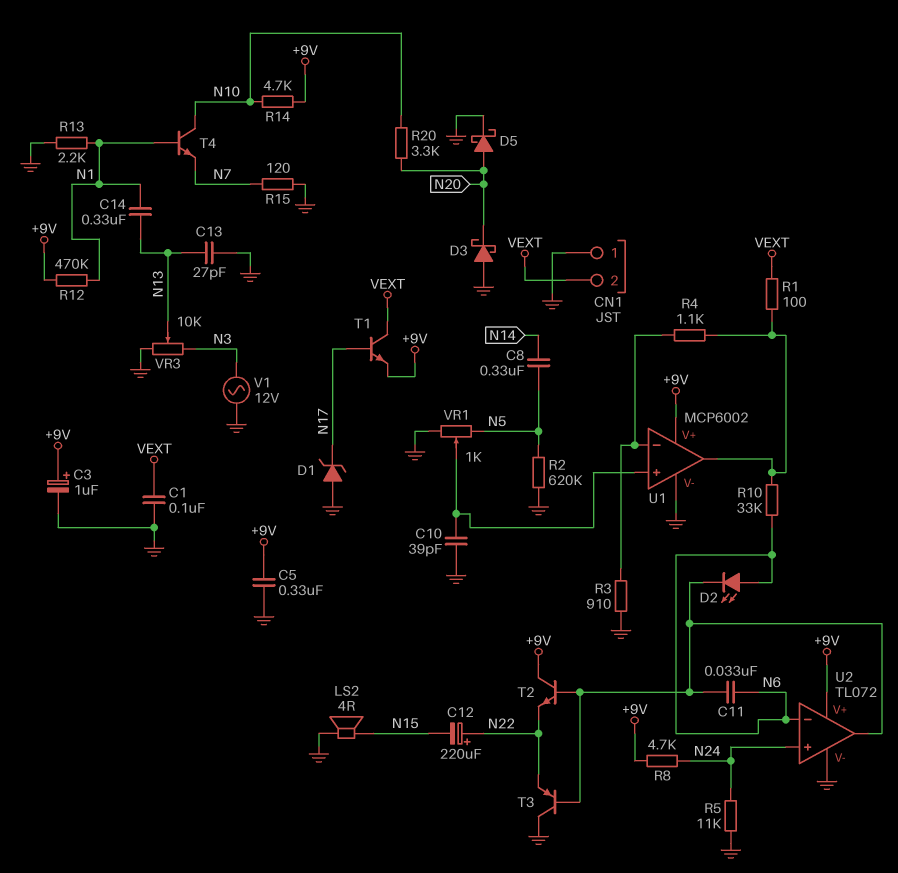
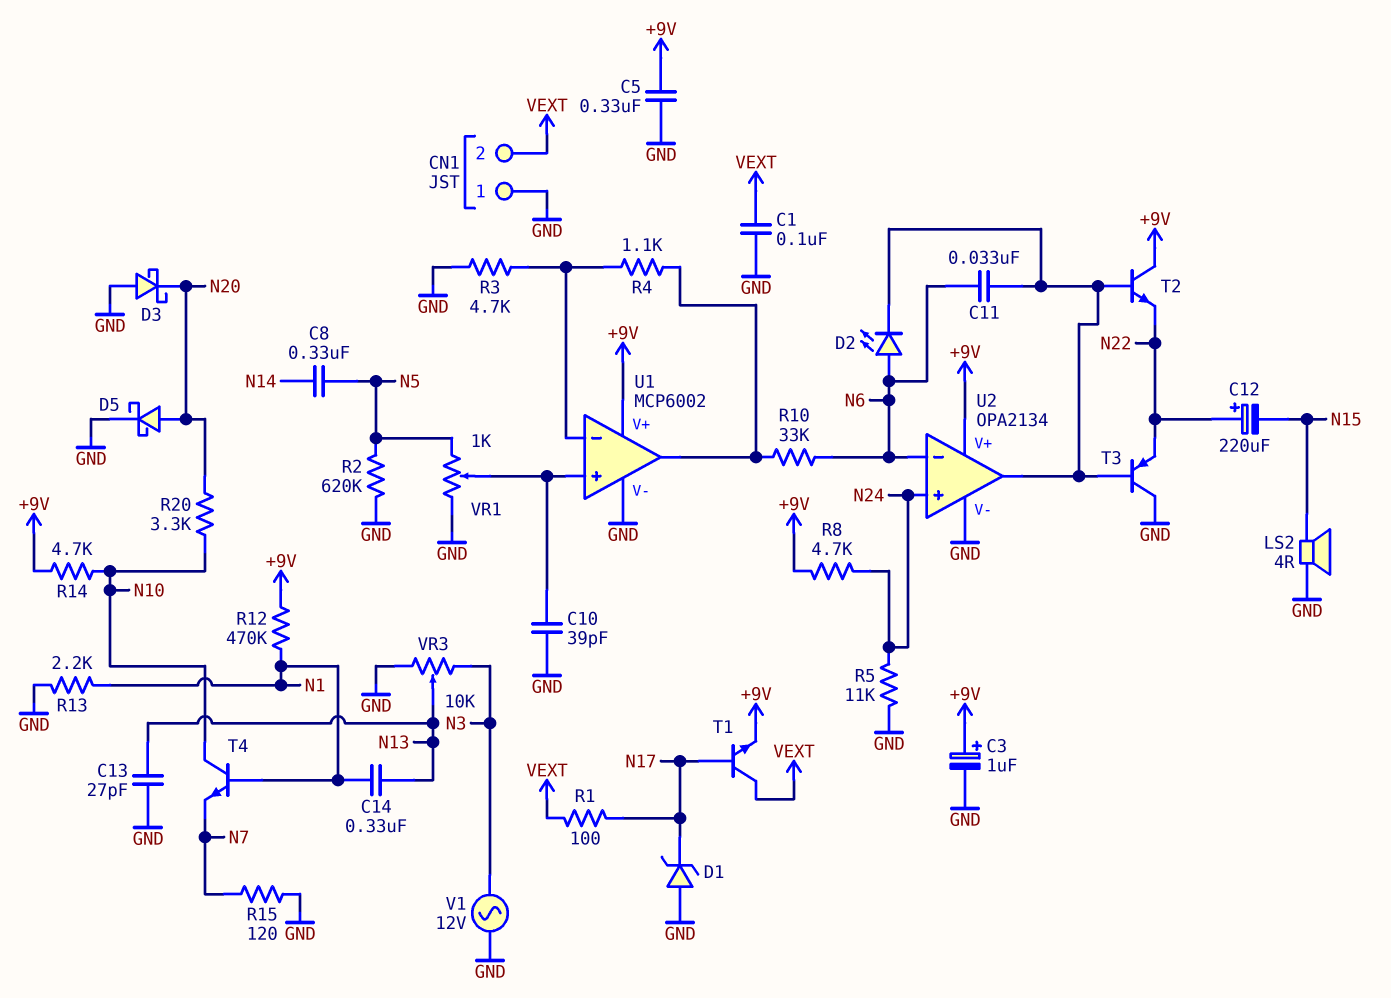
R1: 100 (U1/out, VEXT) -> 100 (N17, VEXT)
R3: 910 (GND, U1/in-) -> 4.7k (GND, U1/in-)
U2: TL072 -> OPA2134

